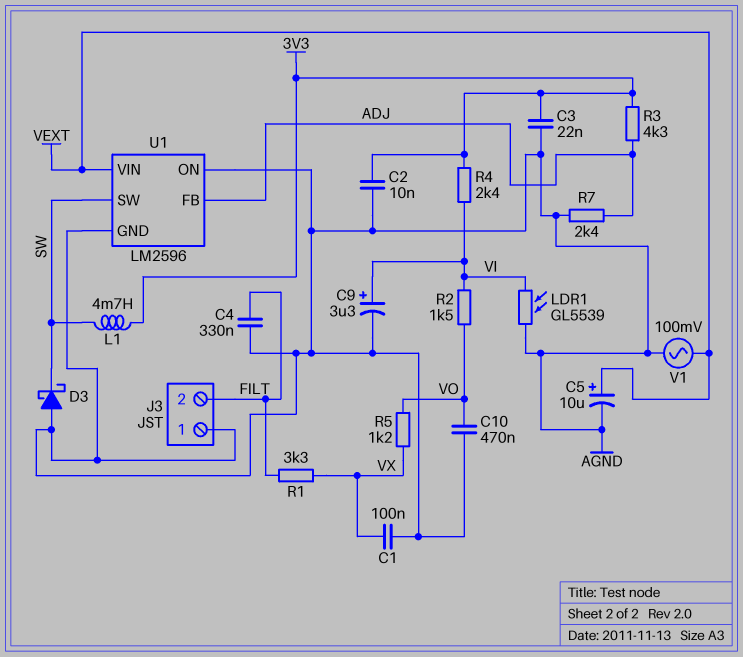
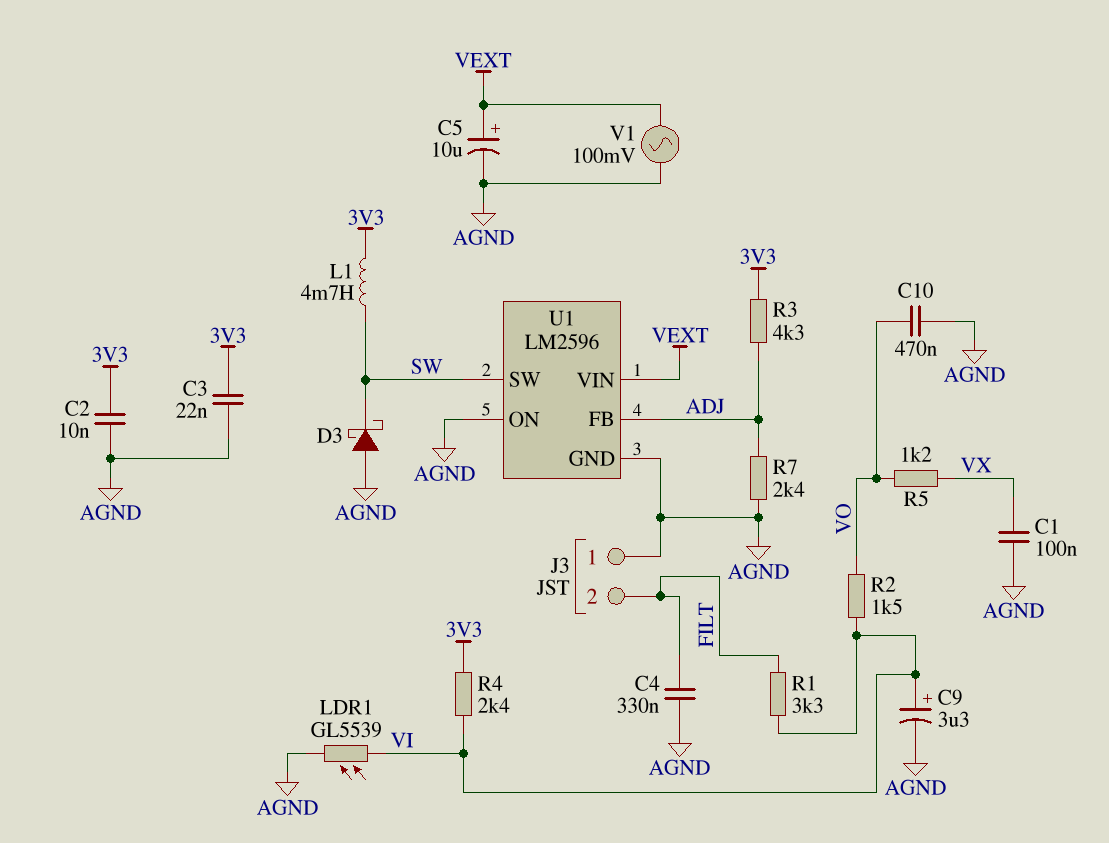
R1: 3.3k (FILT, VX) -> 3.3k (FILT, VI)

